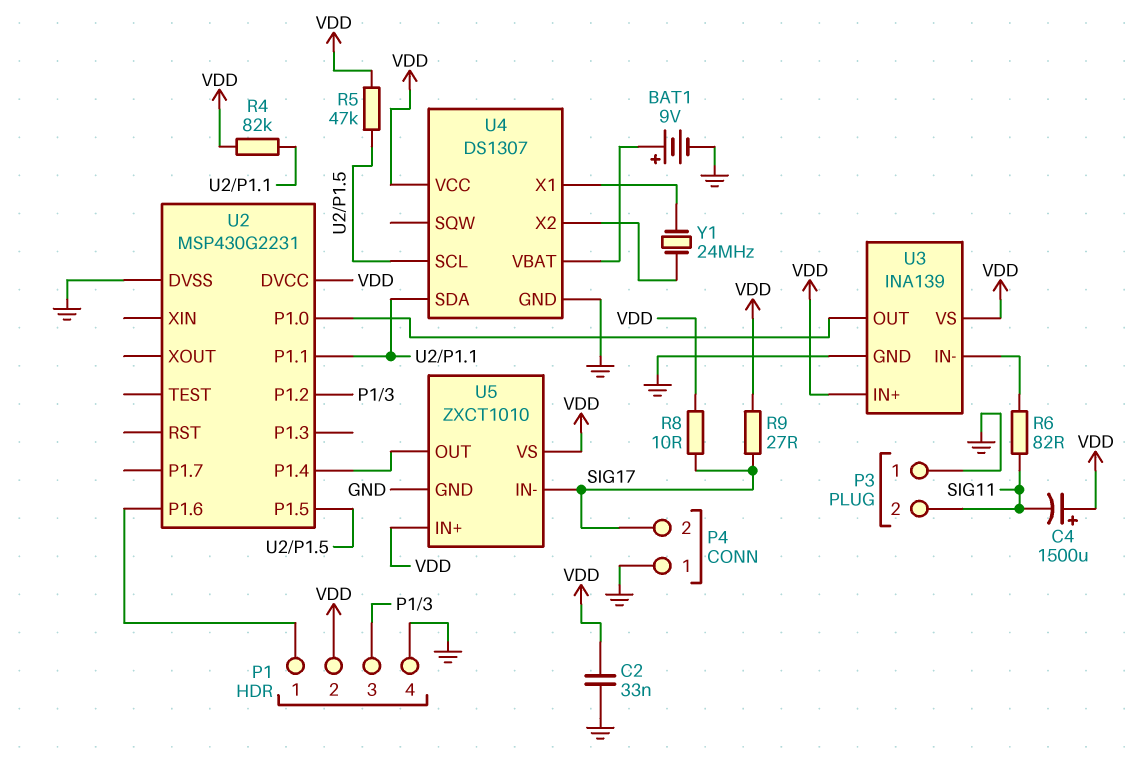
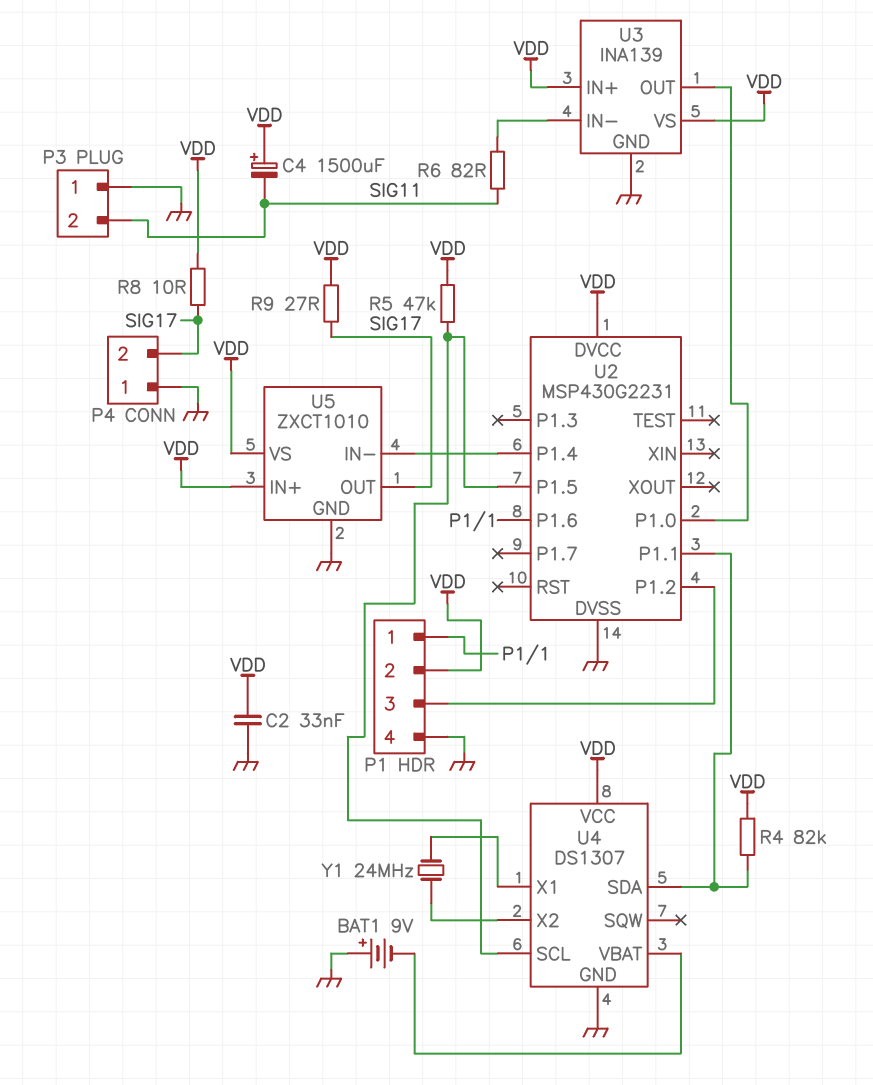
BAT1: 9V (plus U4/VBAT, minus GND) -> 9V (plus GND, minus U4/VBAT)
U5 pin IN-: SIG17 -> U2/P1.4
U5 pin OUT: U2/P1.4 -> SIG17

